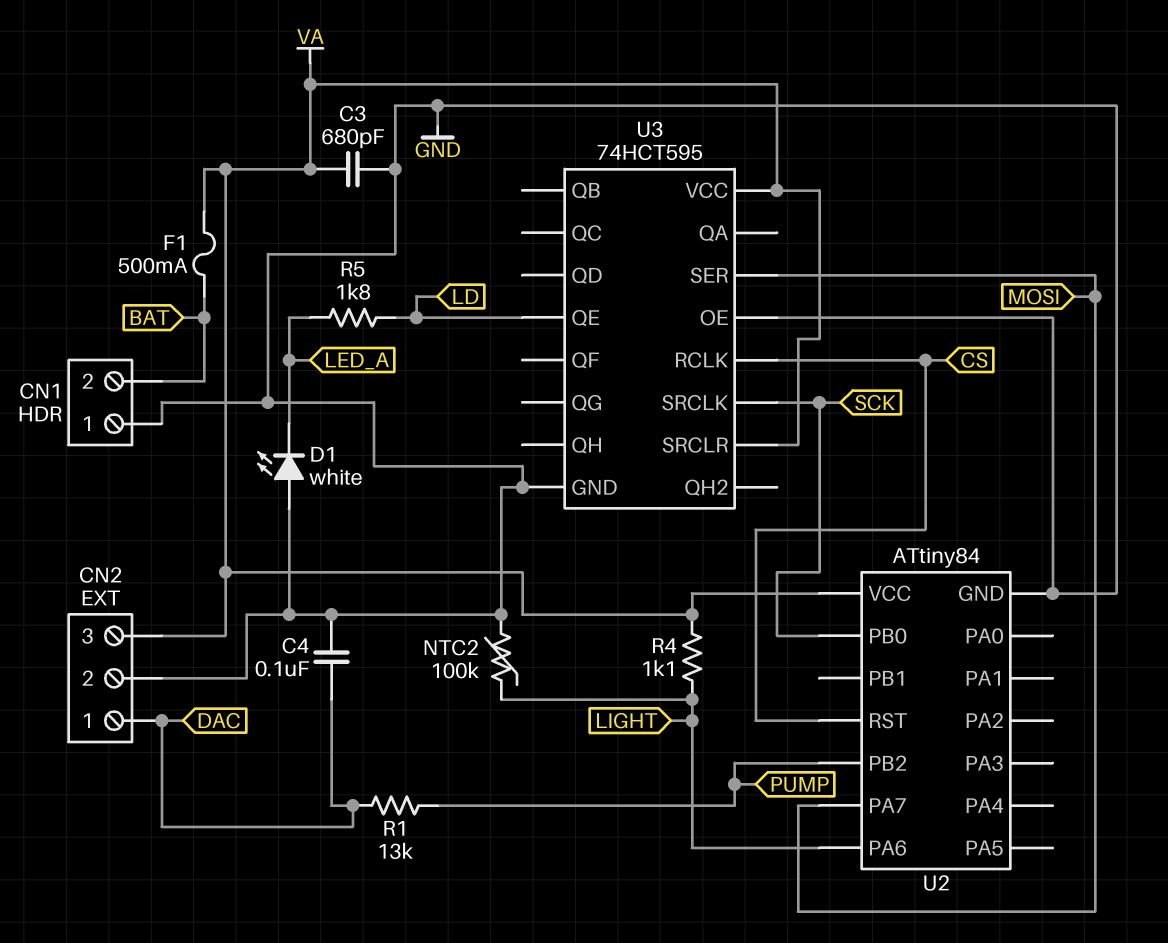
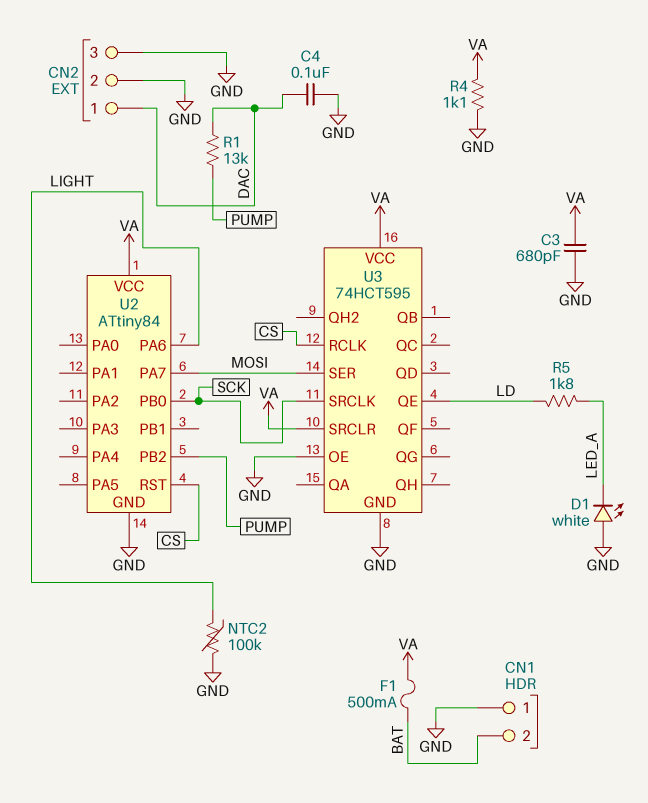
CN2 pin 3: VA -> GND
R4: 1.1k (LIGHT, VA) -> 1.1k (GND, VA)

